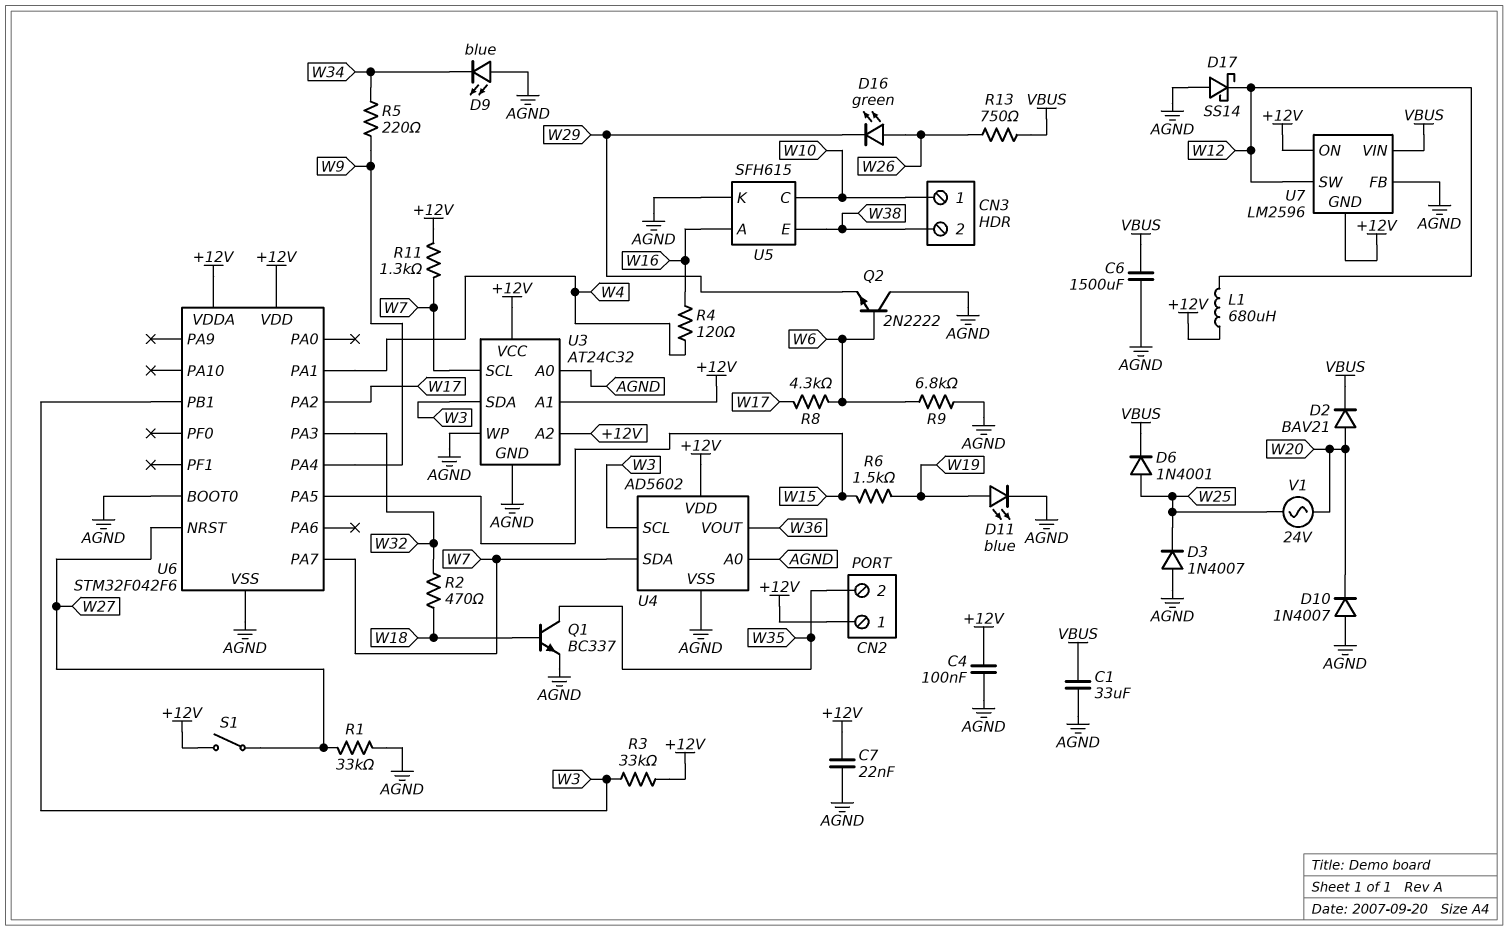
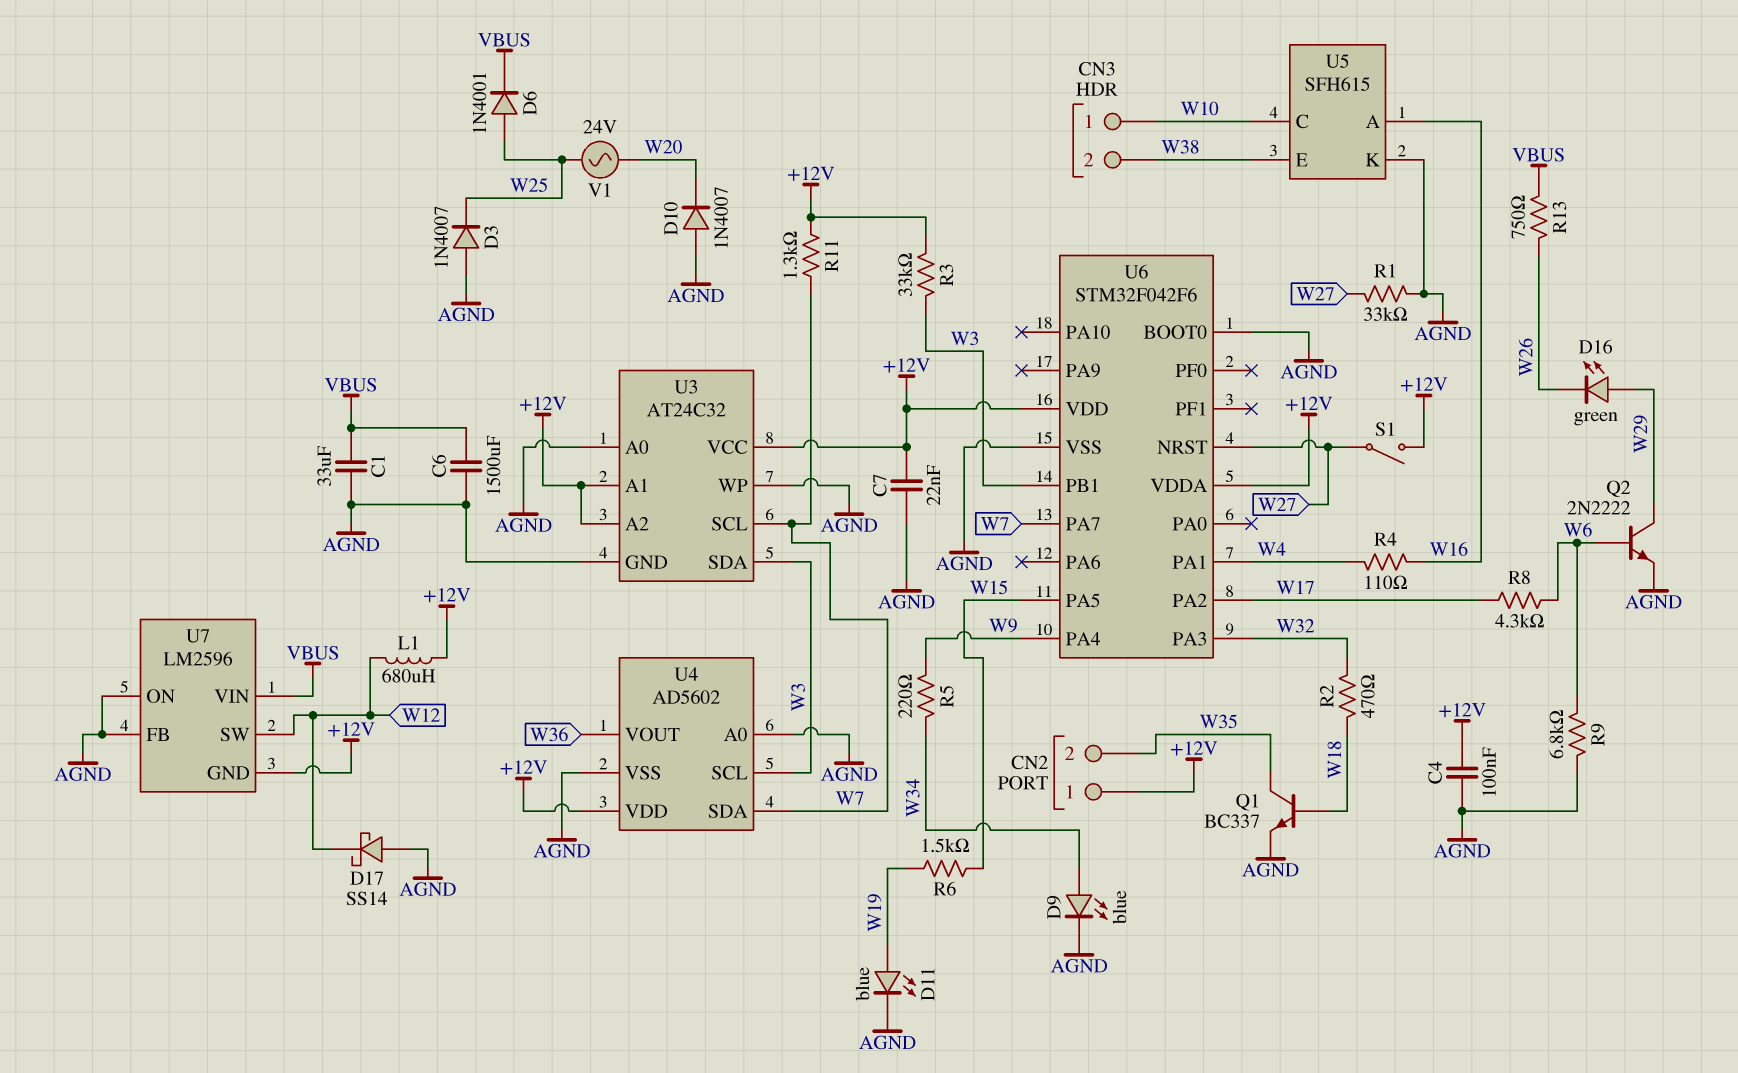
D2: diode BAV21 (A W20, K VBUS) -> none
D9: LED blue (A AGND, K W34) -> LED blue (A W34, K AGND)
D16: LED green (A W26, K W29) -> LED green (A W29, K W26)
Q2: NPN 2N2222 (B W6, C AGND, E W29) -> NPN 2N2222 (B W6, C W29, E AGND)
R4: 120 (W4, W16) -> 110 (W4, W16)
U7 pin ON: +12V -> AGND

